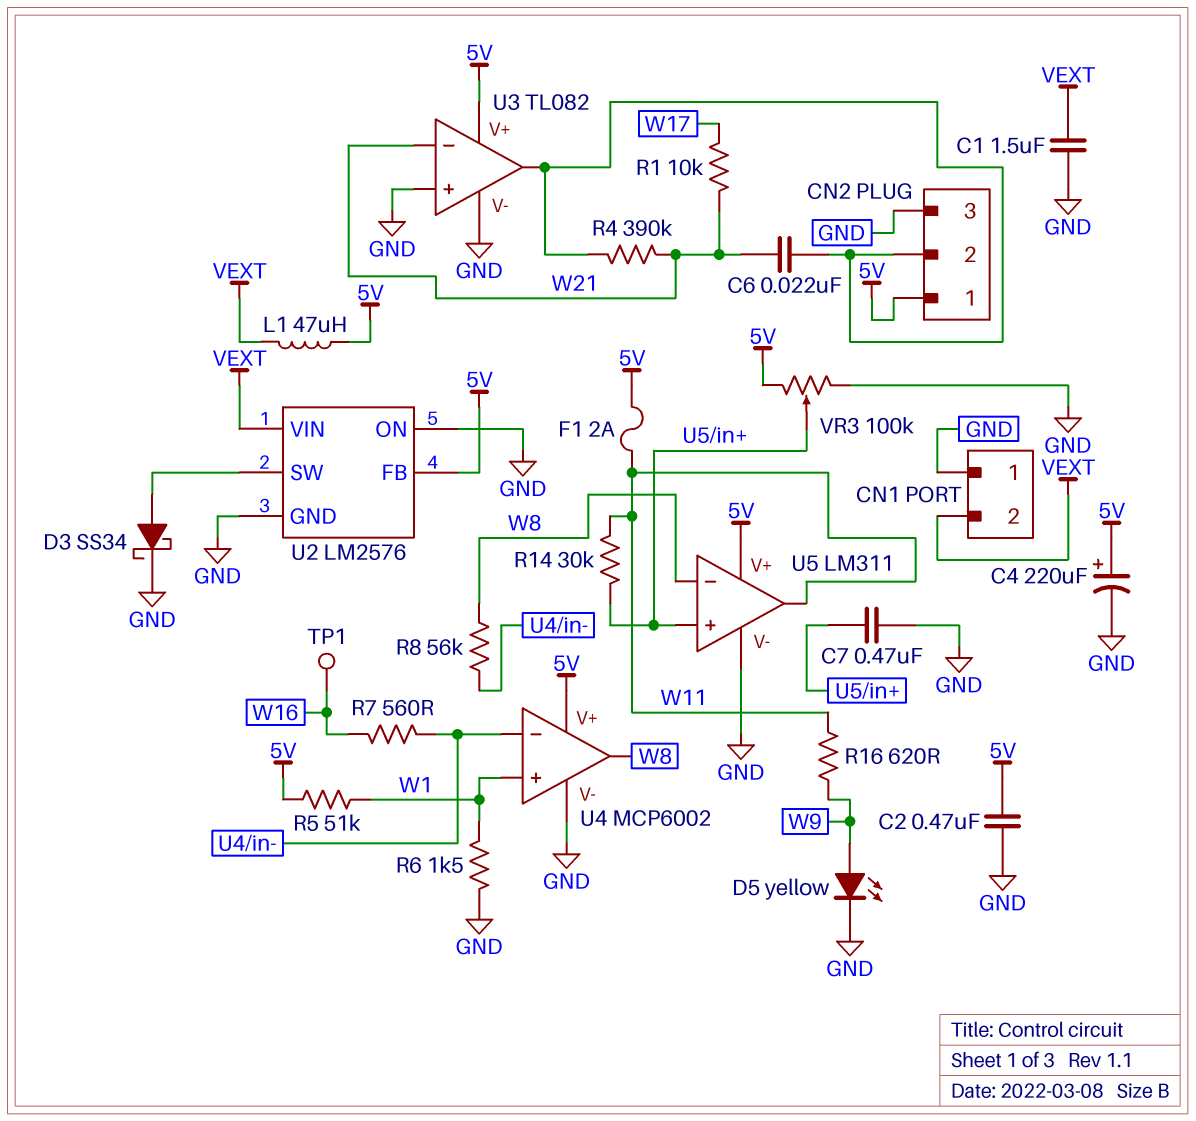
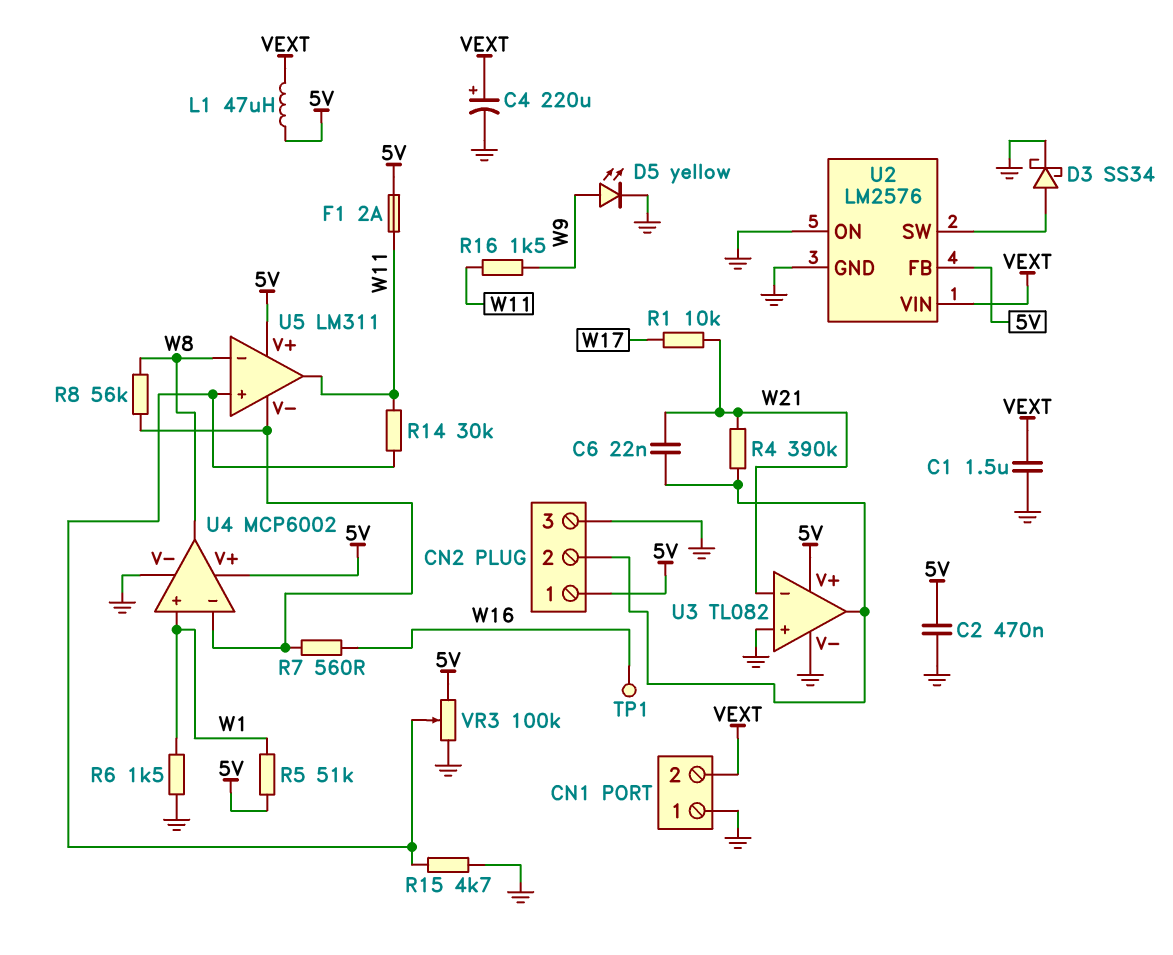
C4: 220uF (plus 5V, minus GND) -> 220uF (plus VEXT, minus GND)
C7: 470nF (GND, U5/in+) -> none
R15: none -> 4.7k (GND, U5/in+)
R16: 620 (W9, W11) -> 1.5k (W9, W11)
U5 pin V-: GND -> U4/in-

